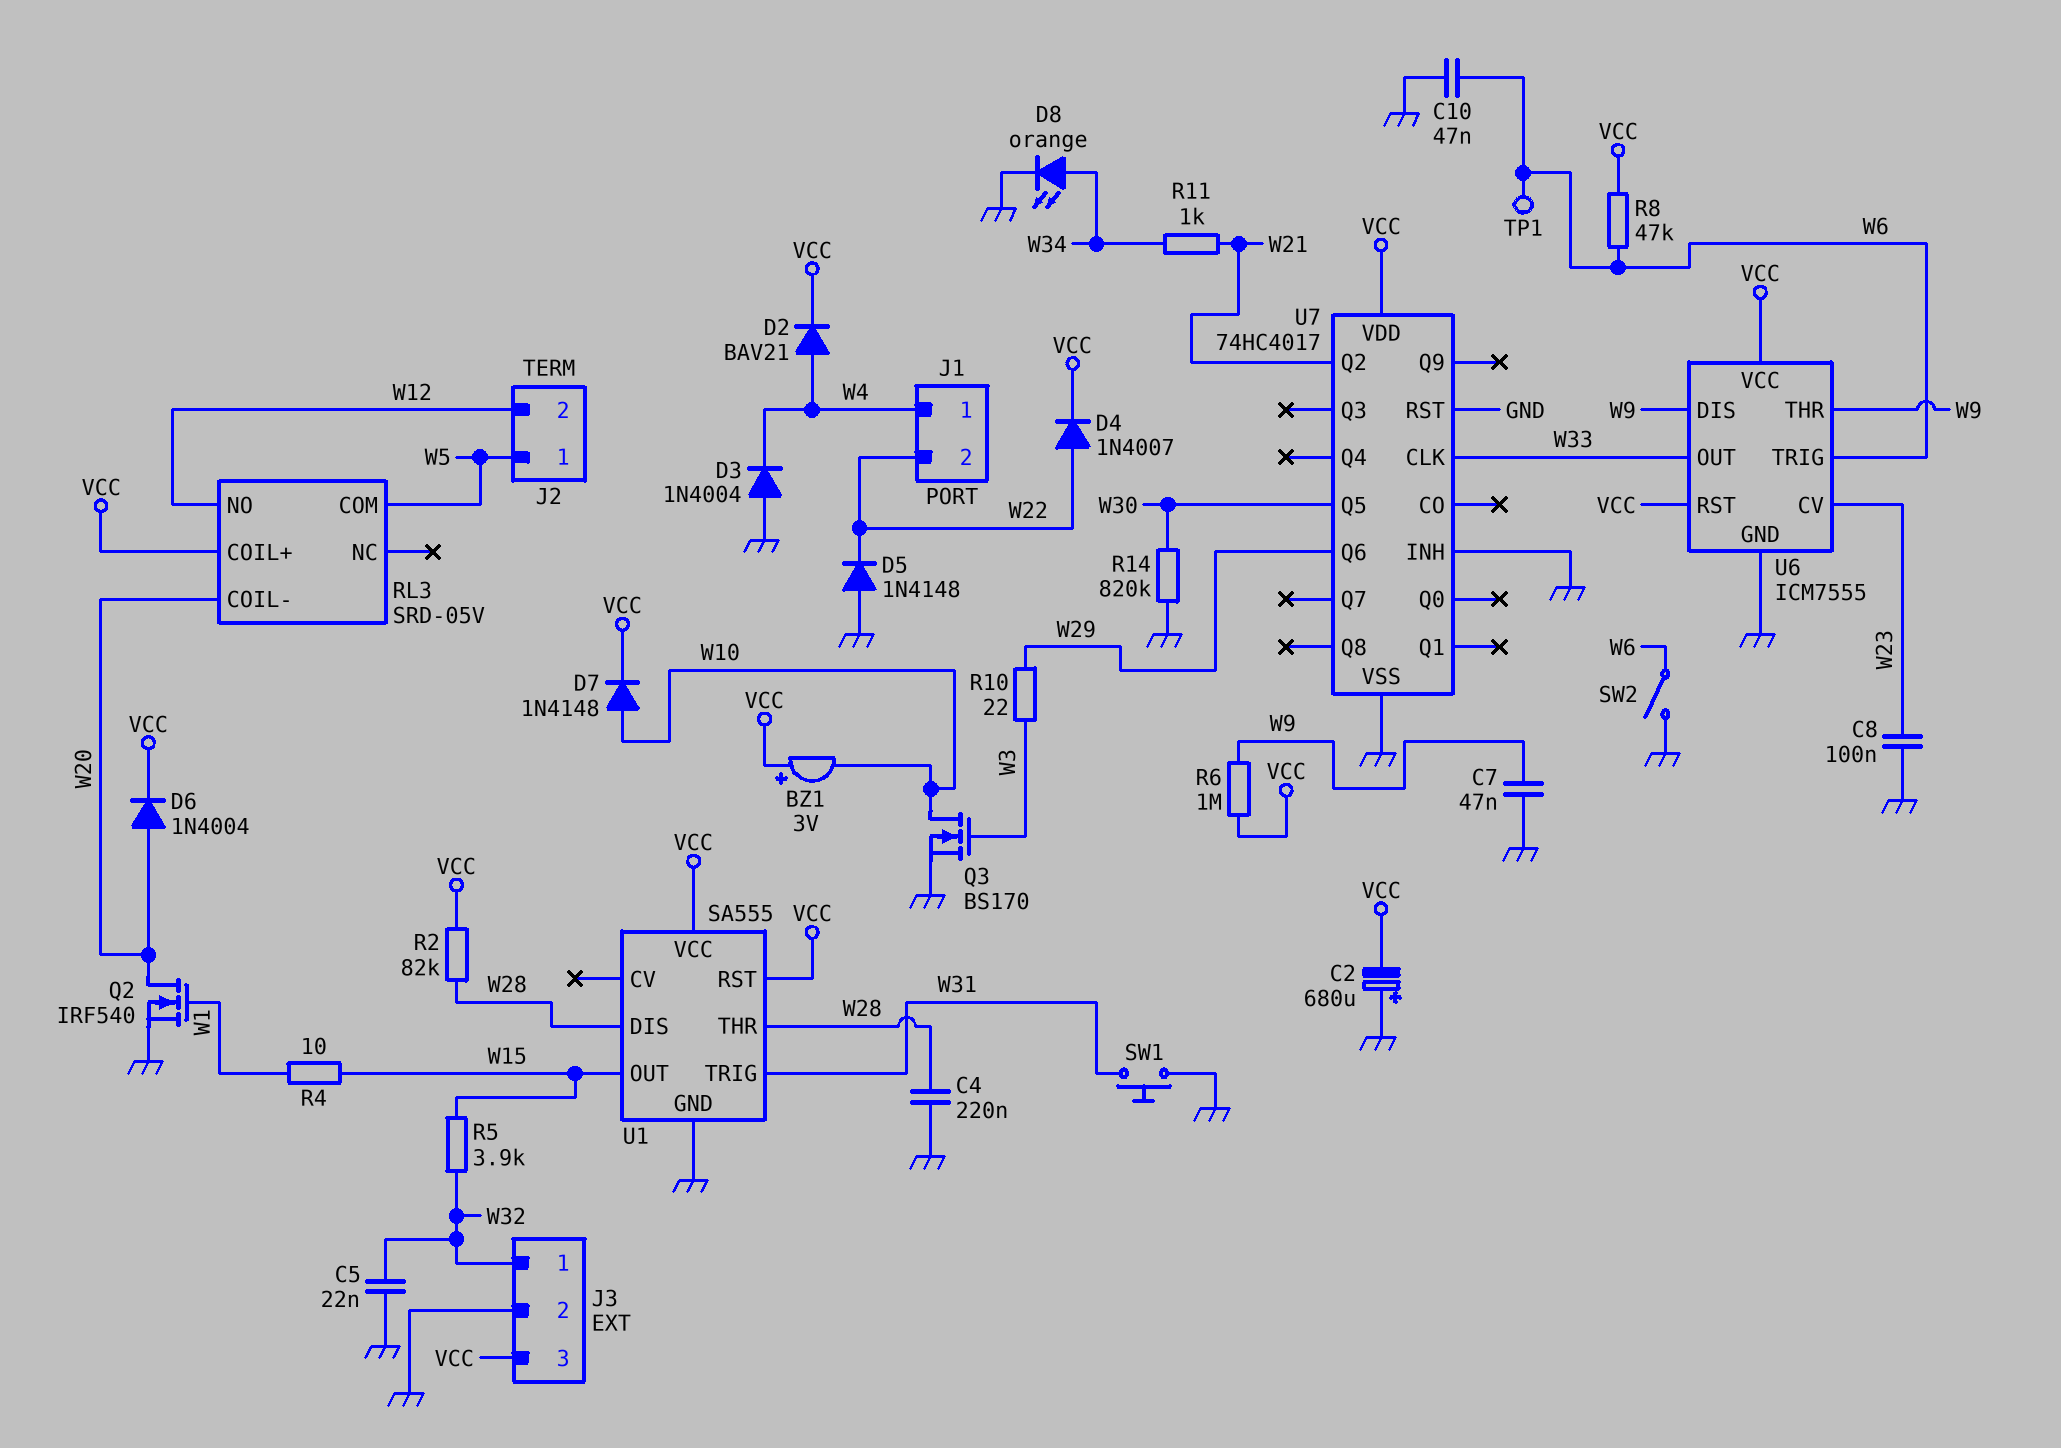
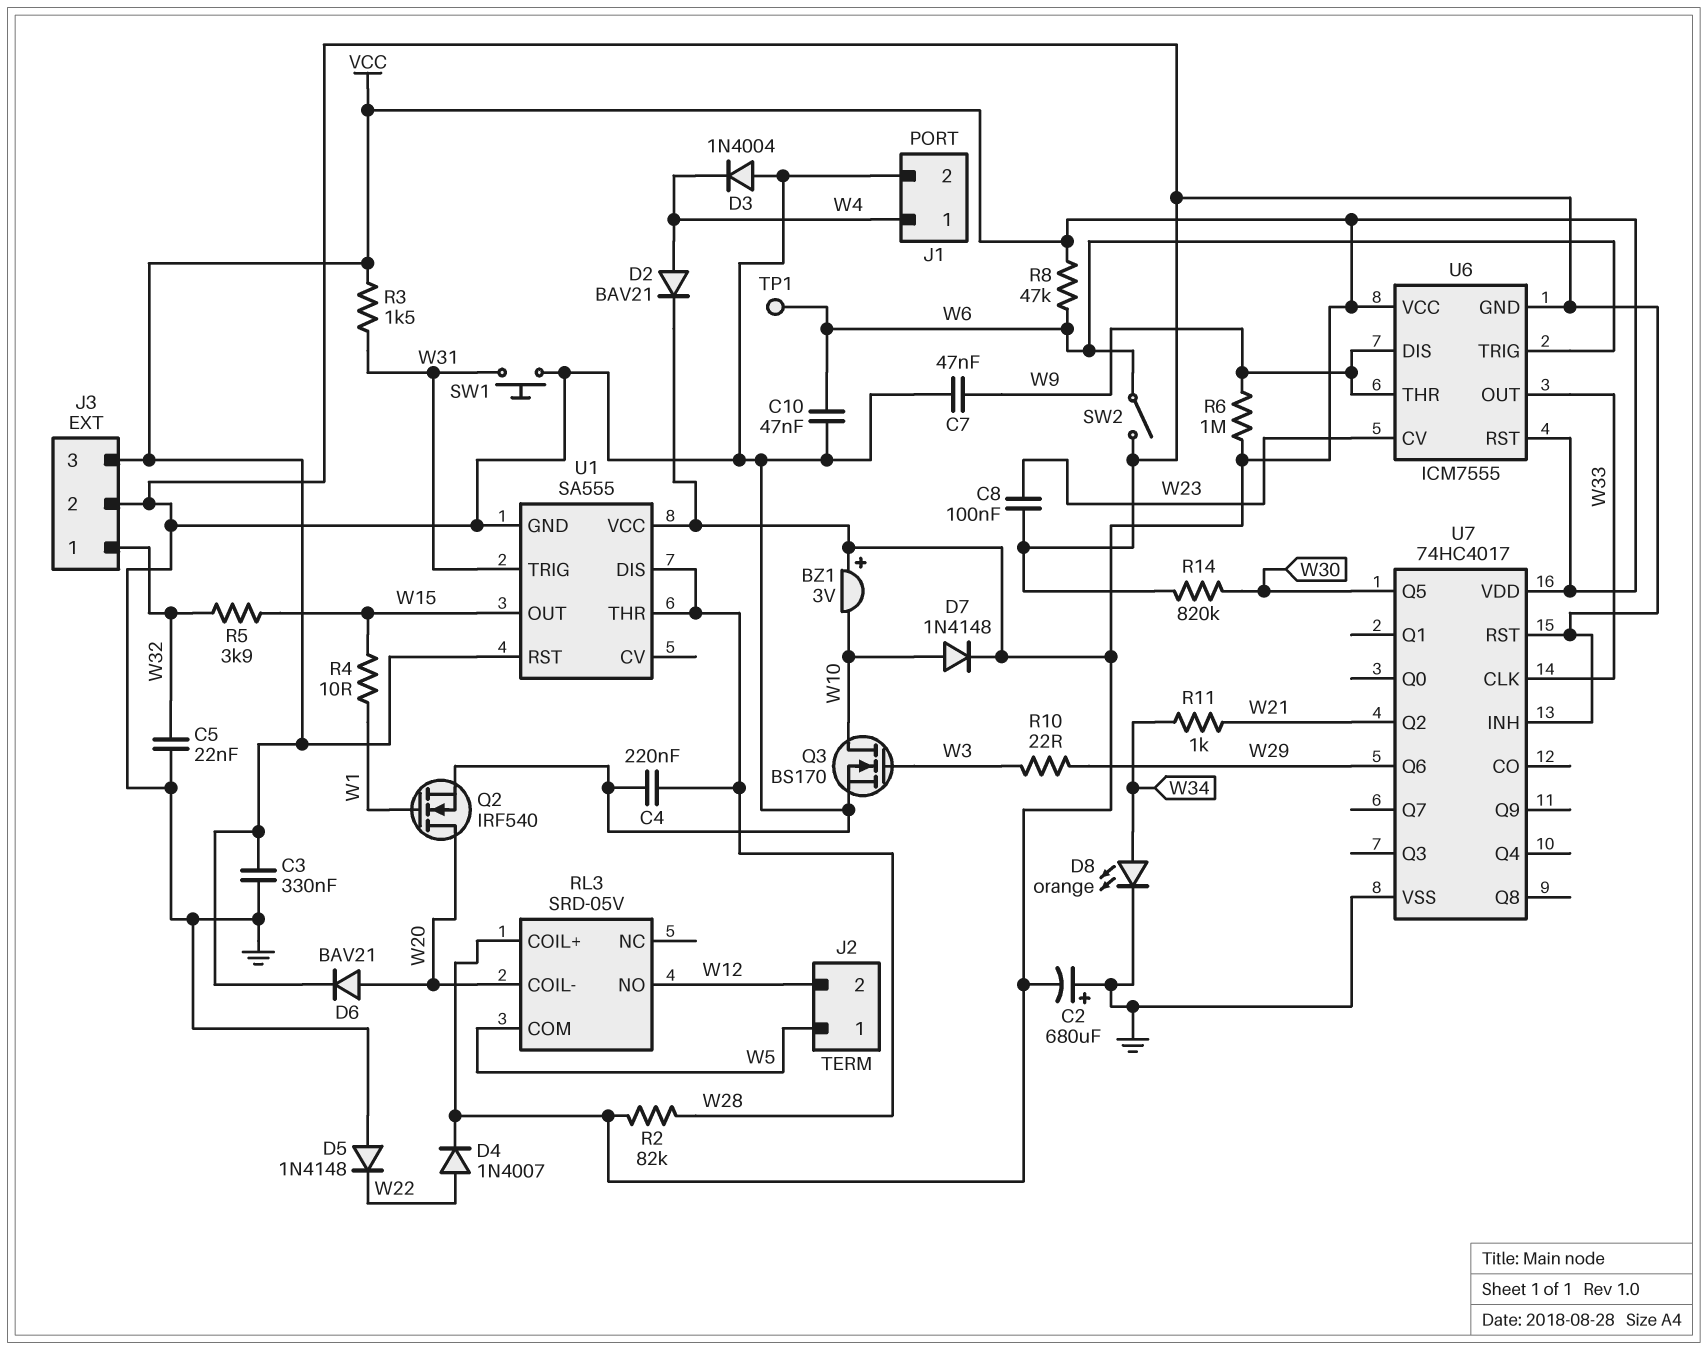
C3: none -> 330nF (GND, VCC)
D6: diode 1N4004 (A W20, K VCC) -> diode BAV21 (A W20, K VCC)
J1 pin 2: W22 -> GND
R3: none -> 1.5k (VCC, W31)

